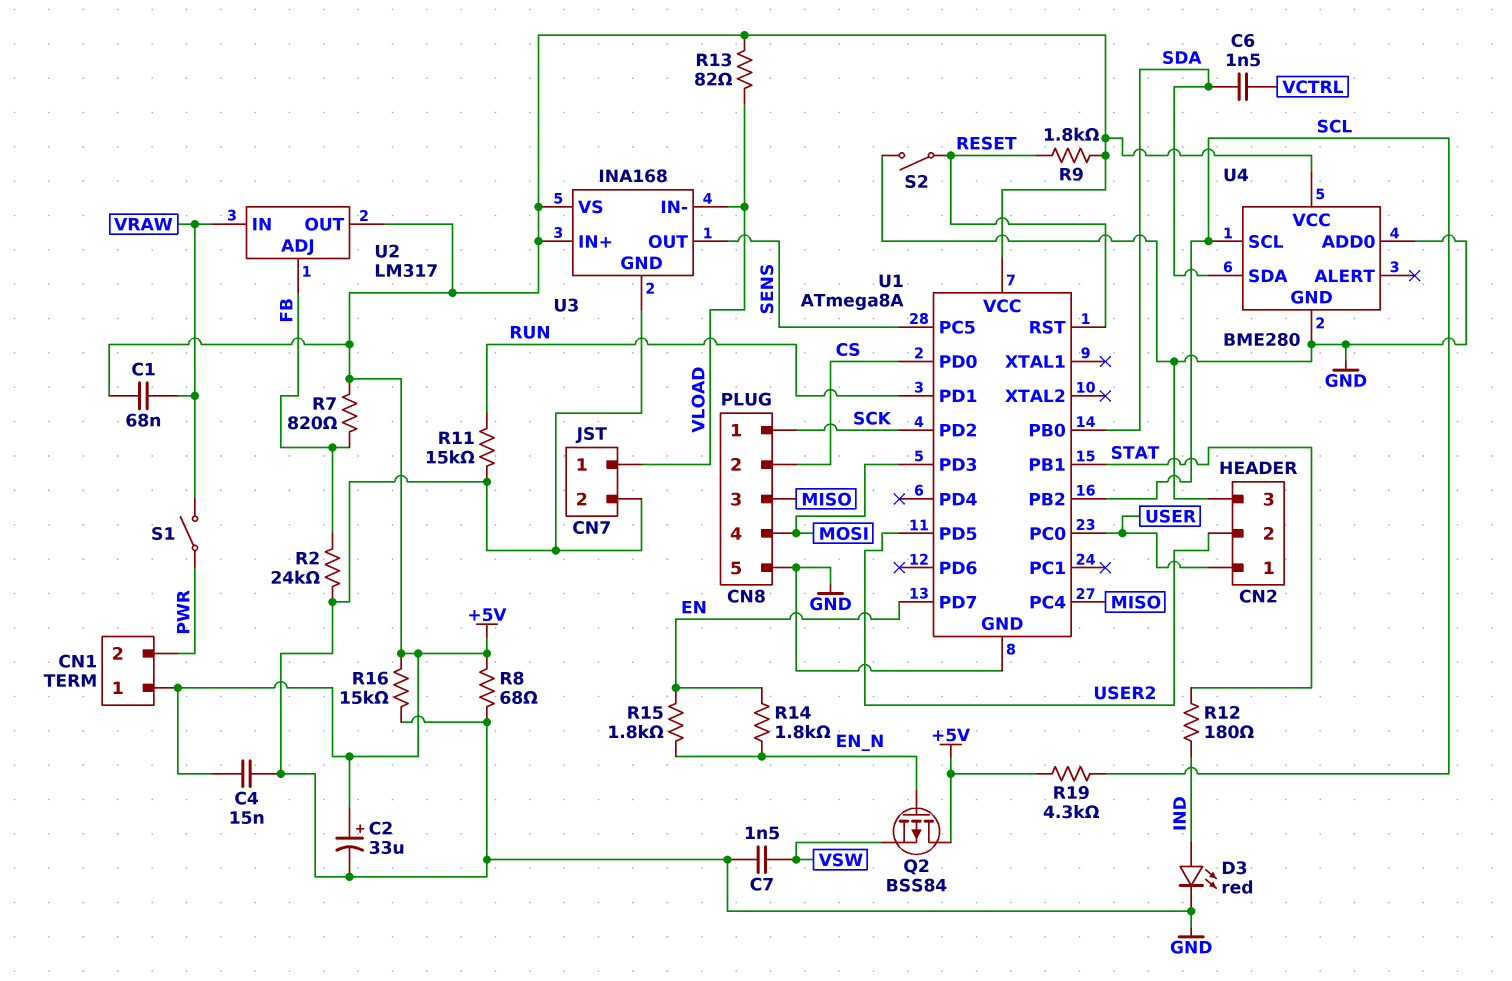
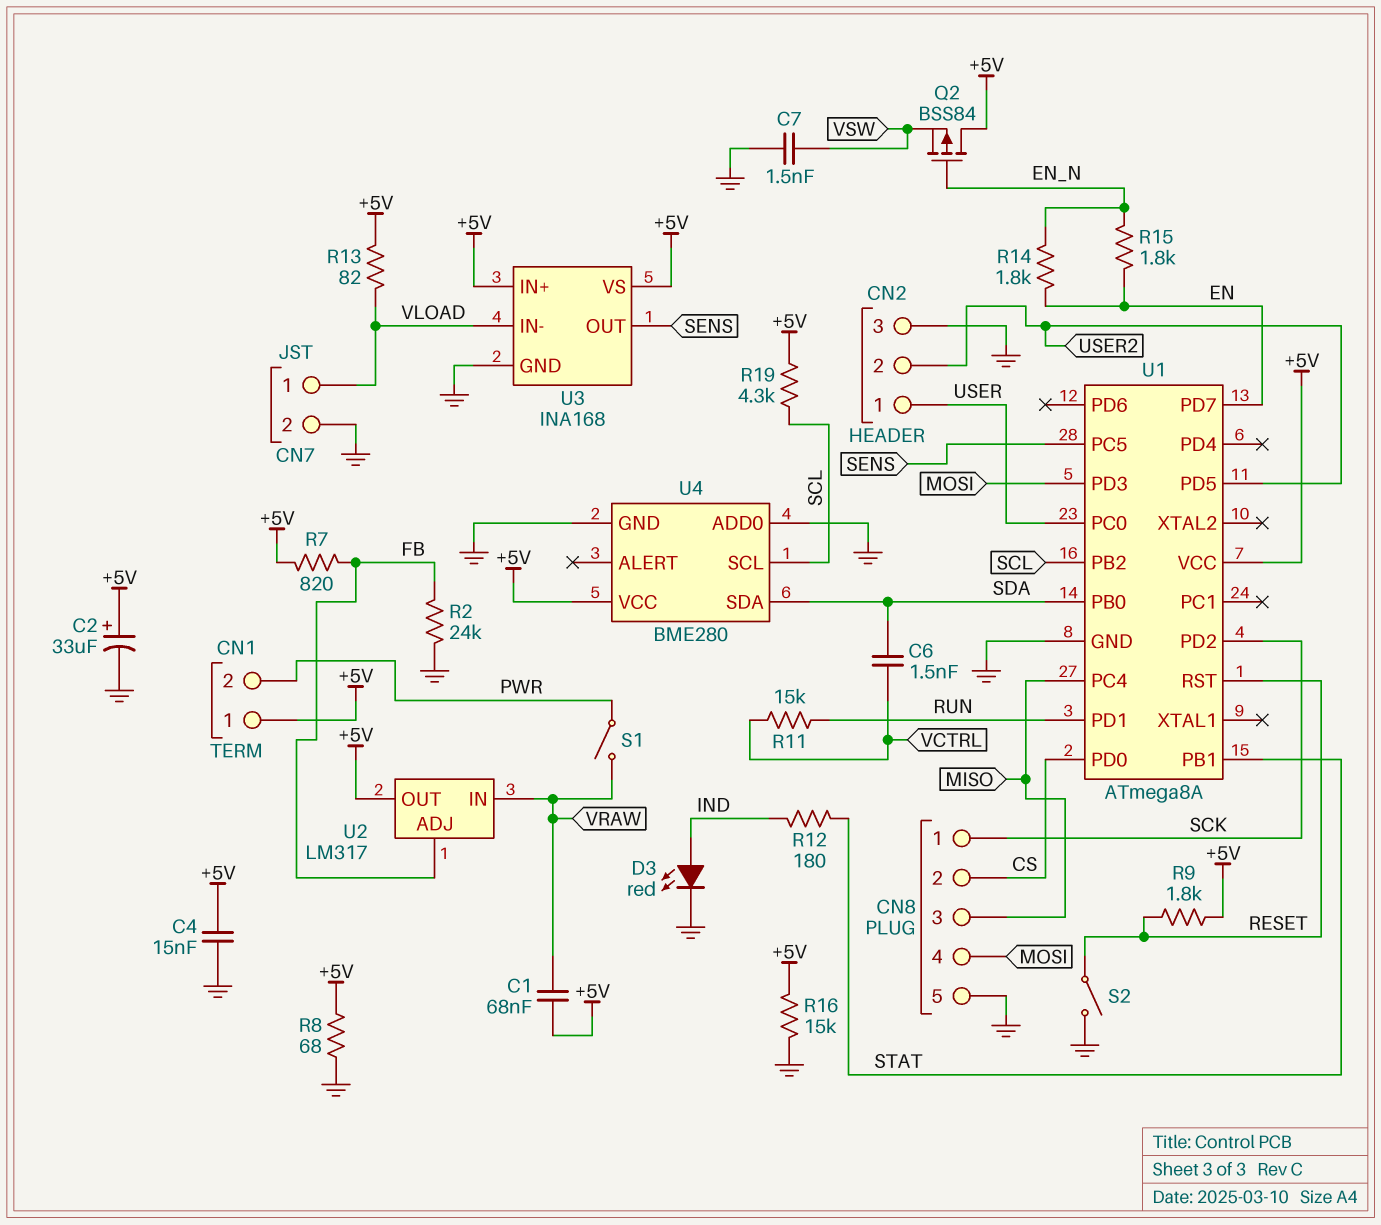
R11: 15k (GND, RUN) -> 15k (RUN, VCTRL)

